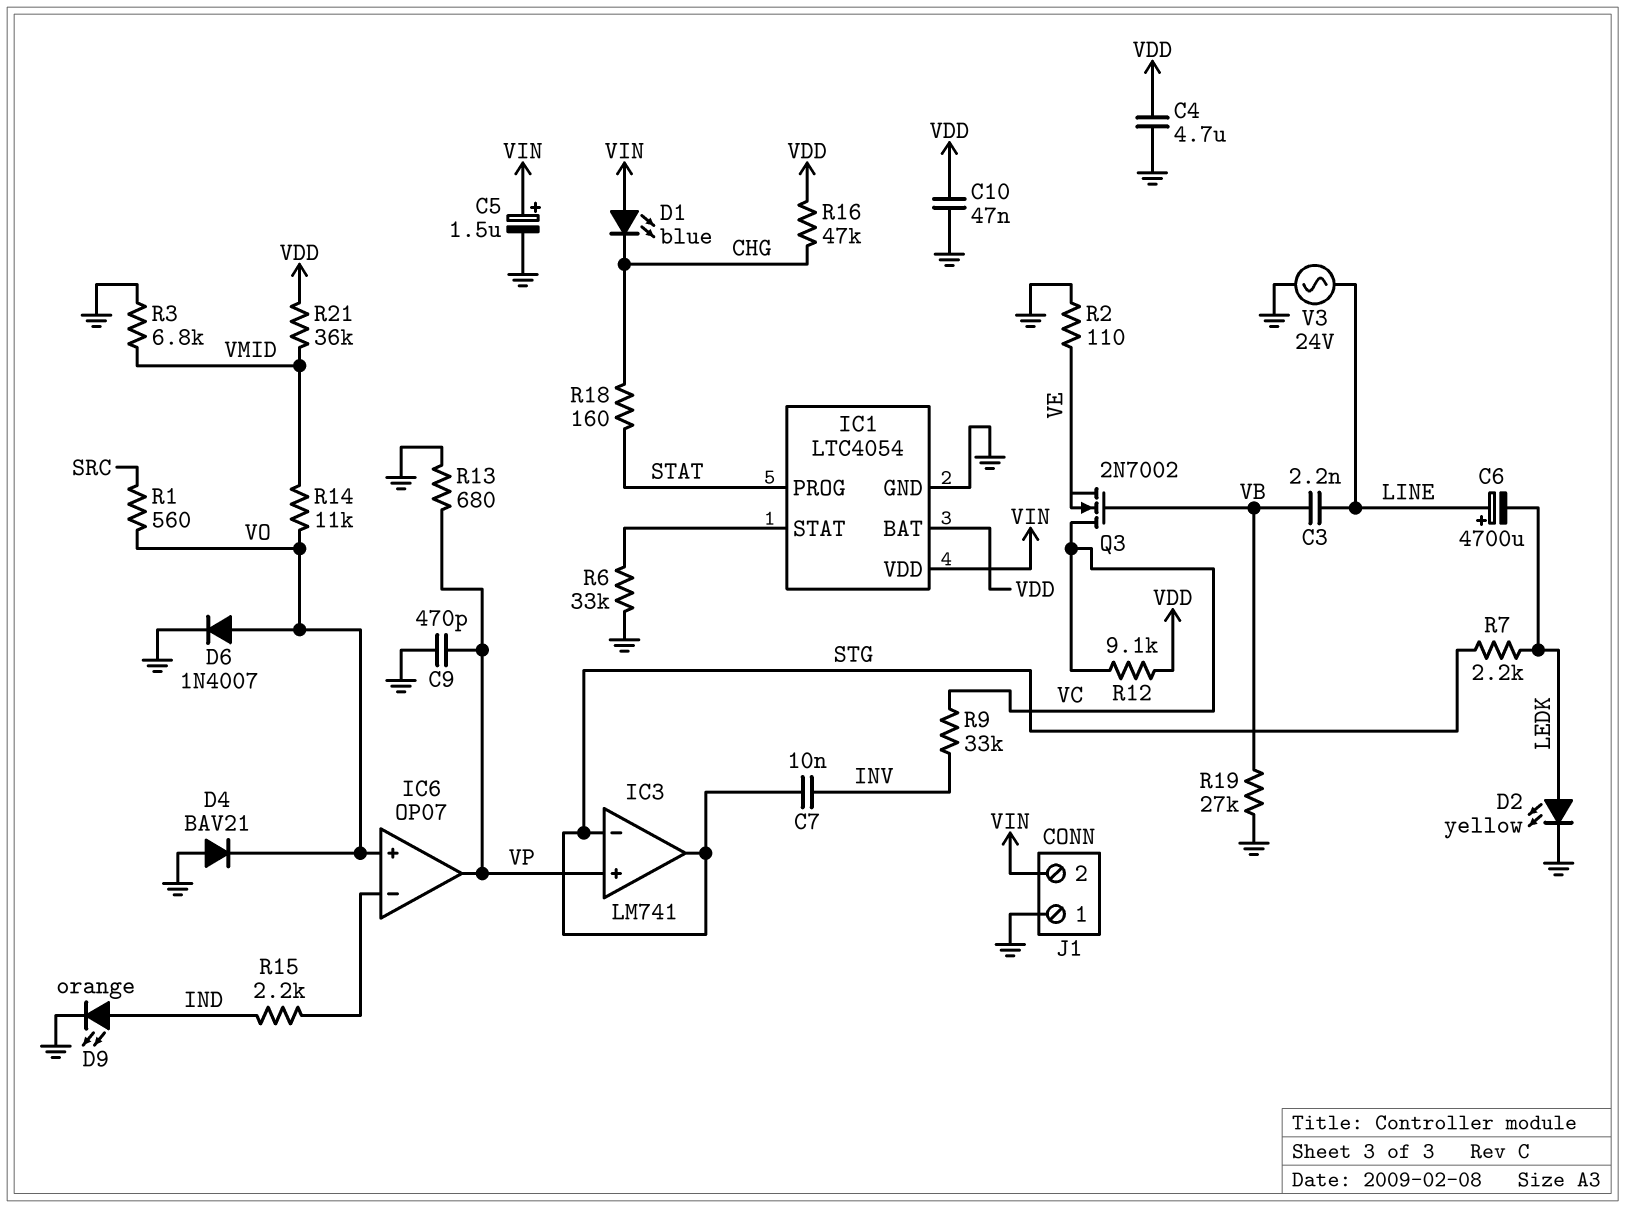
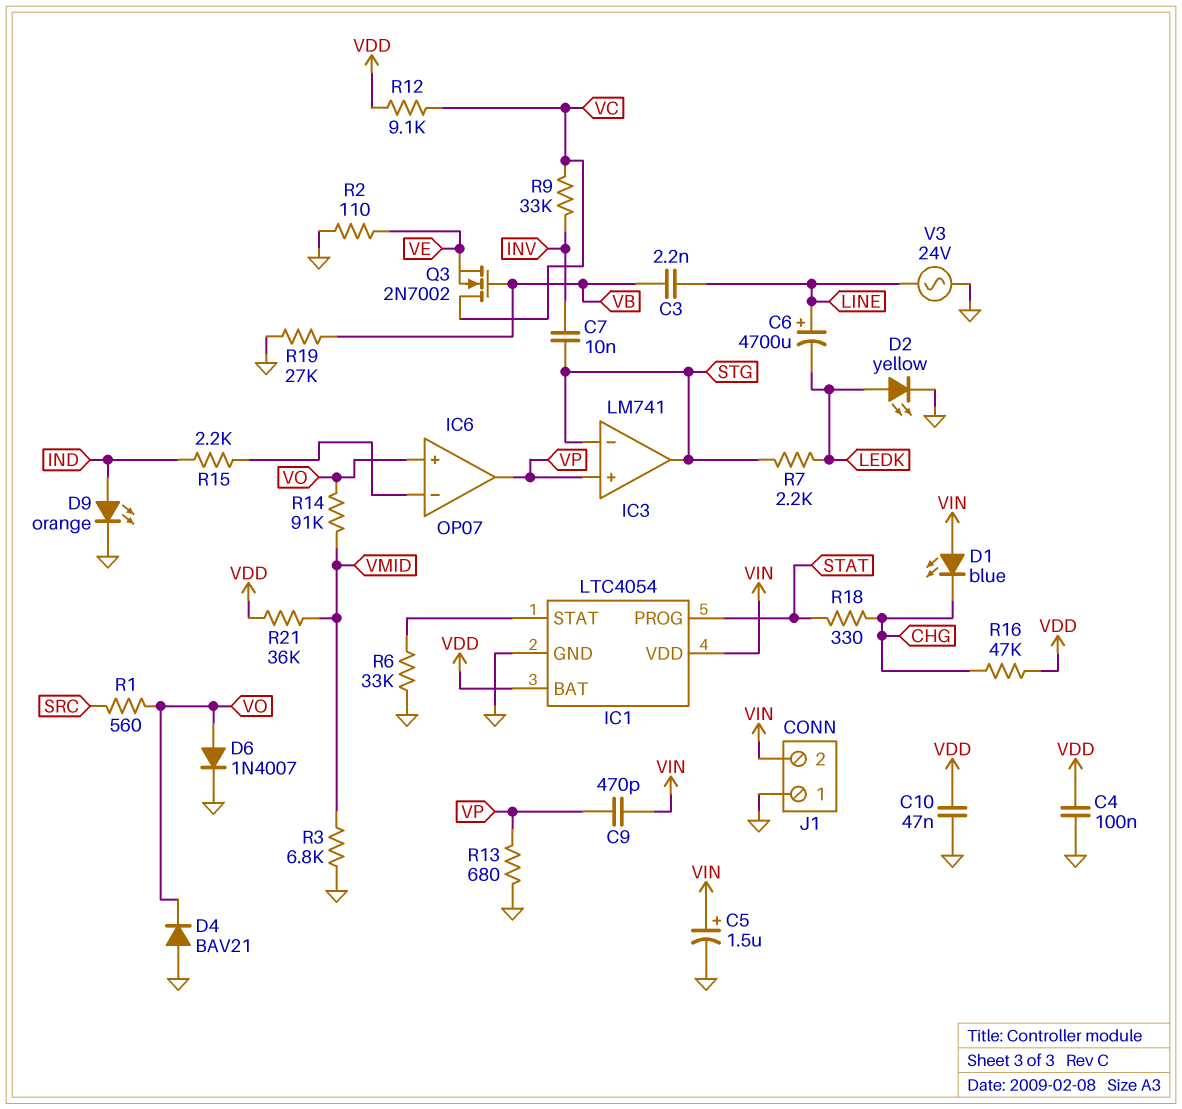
C4: 4.7uF (GND, VDD) -> 100nF (GND, VDD)
C9: 470pF (GND, VP) -> 470pF (VIN, VP)
R14: 11k (VMID, VO) -> 91k (VMID, VO)
R18: 160 (CHG, STAT) -> 330 (CHG, STAT)

